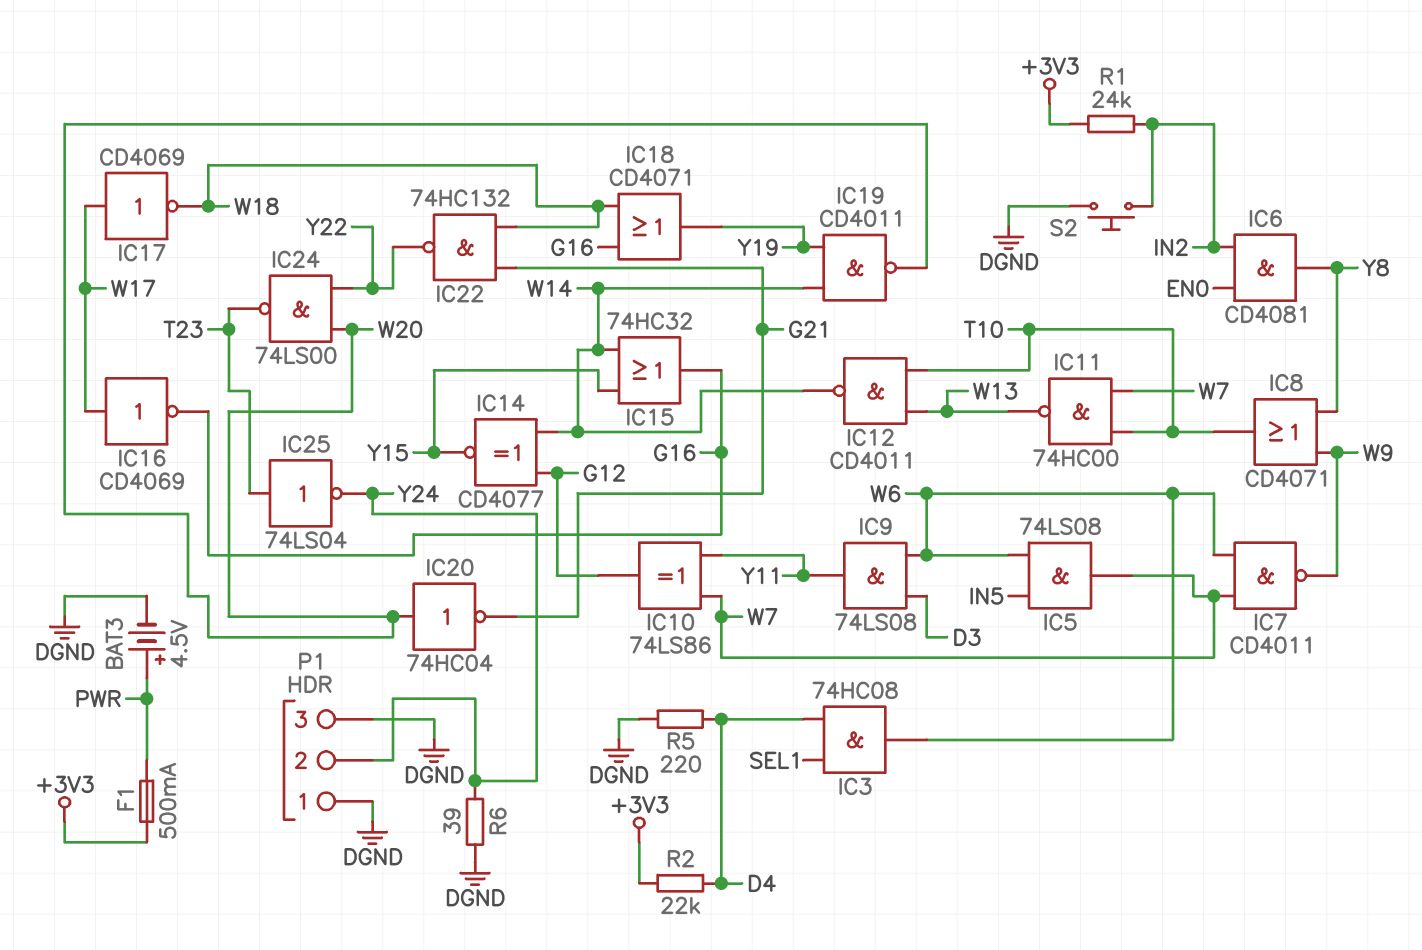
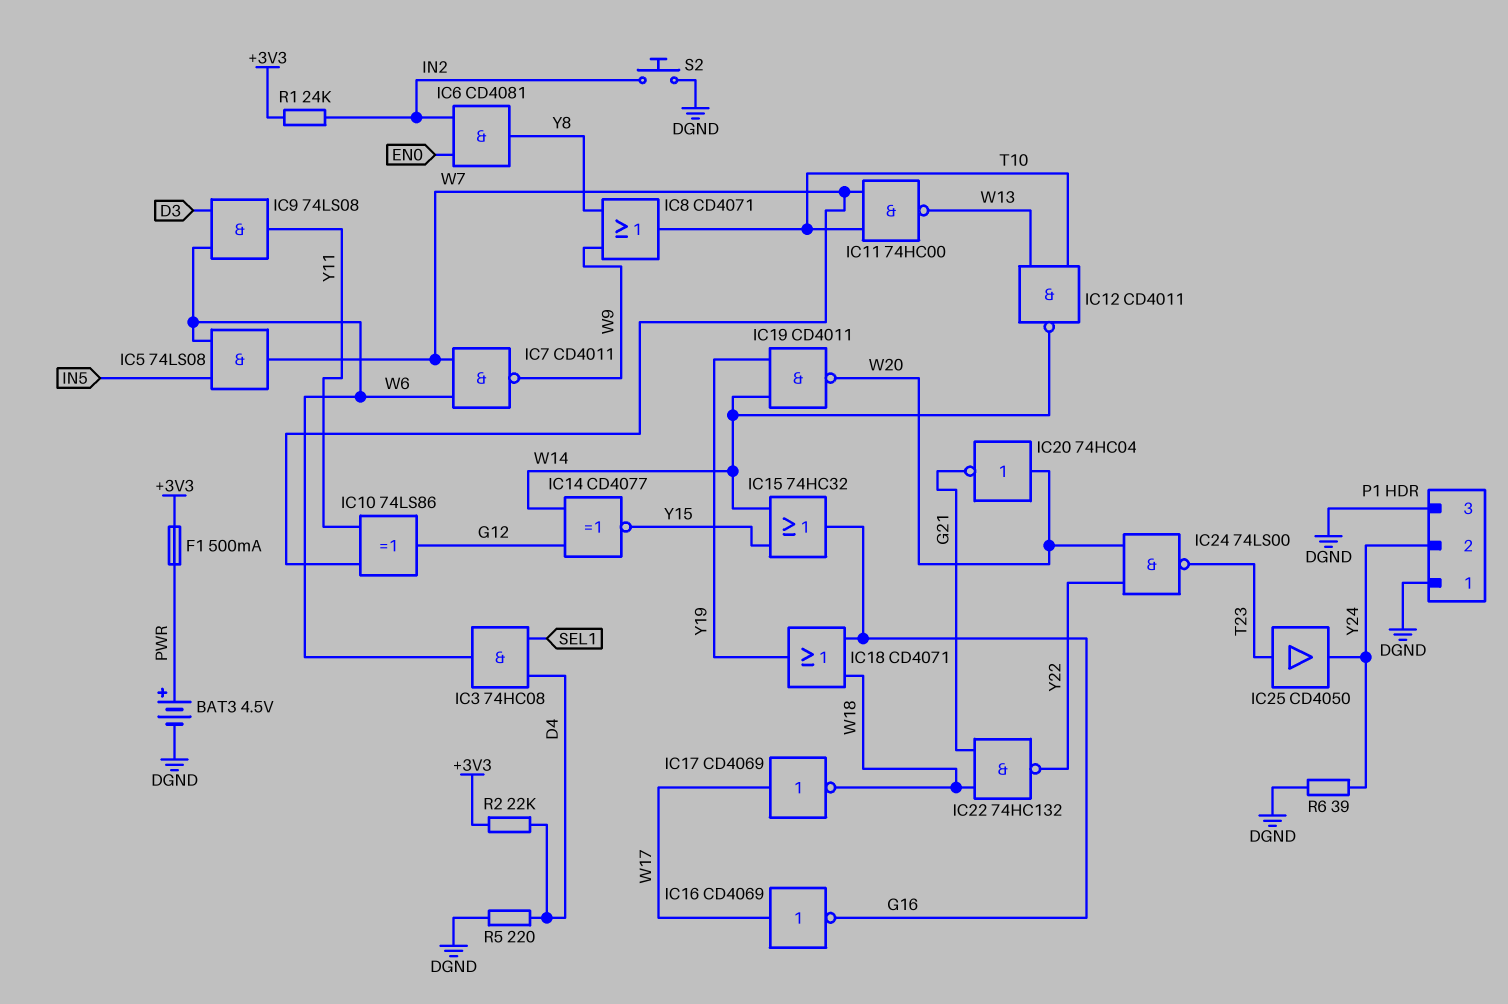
IC25: NOT 74LS04 (in T23, out Y24) -> buffer CD4050 (in T23, out Y24)

